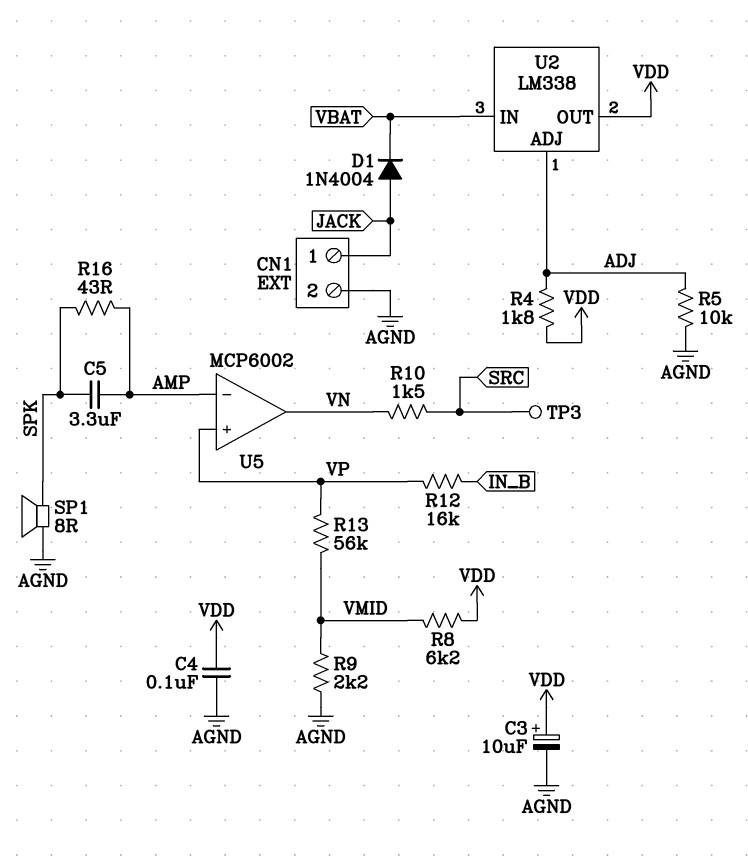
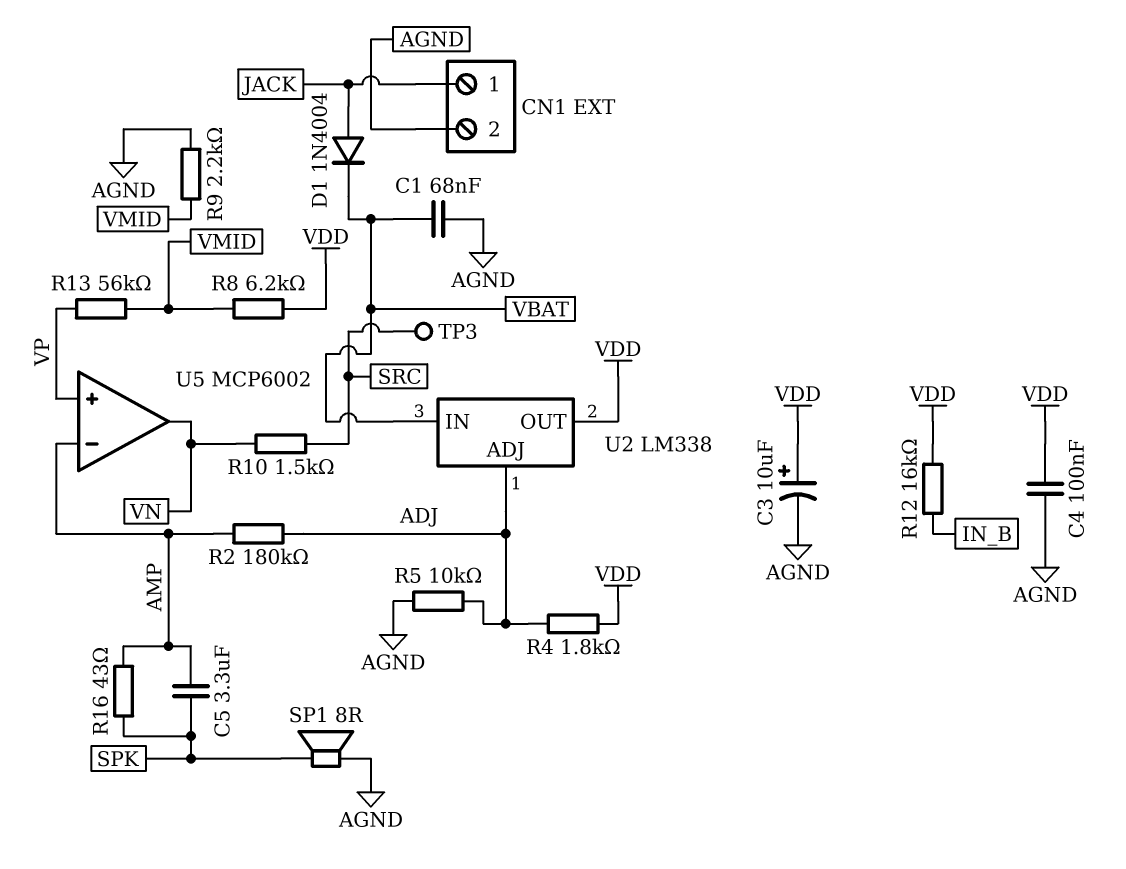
C1: none -> 68nF (AGND, VBAT)
R2: none -> 180k (ADJ, AMP)
R12: 16k (IN_B, VP) -> 16k (IN_B, VDD)

